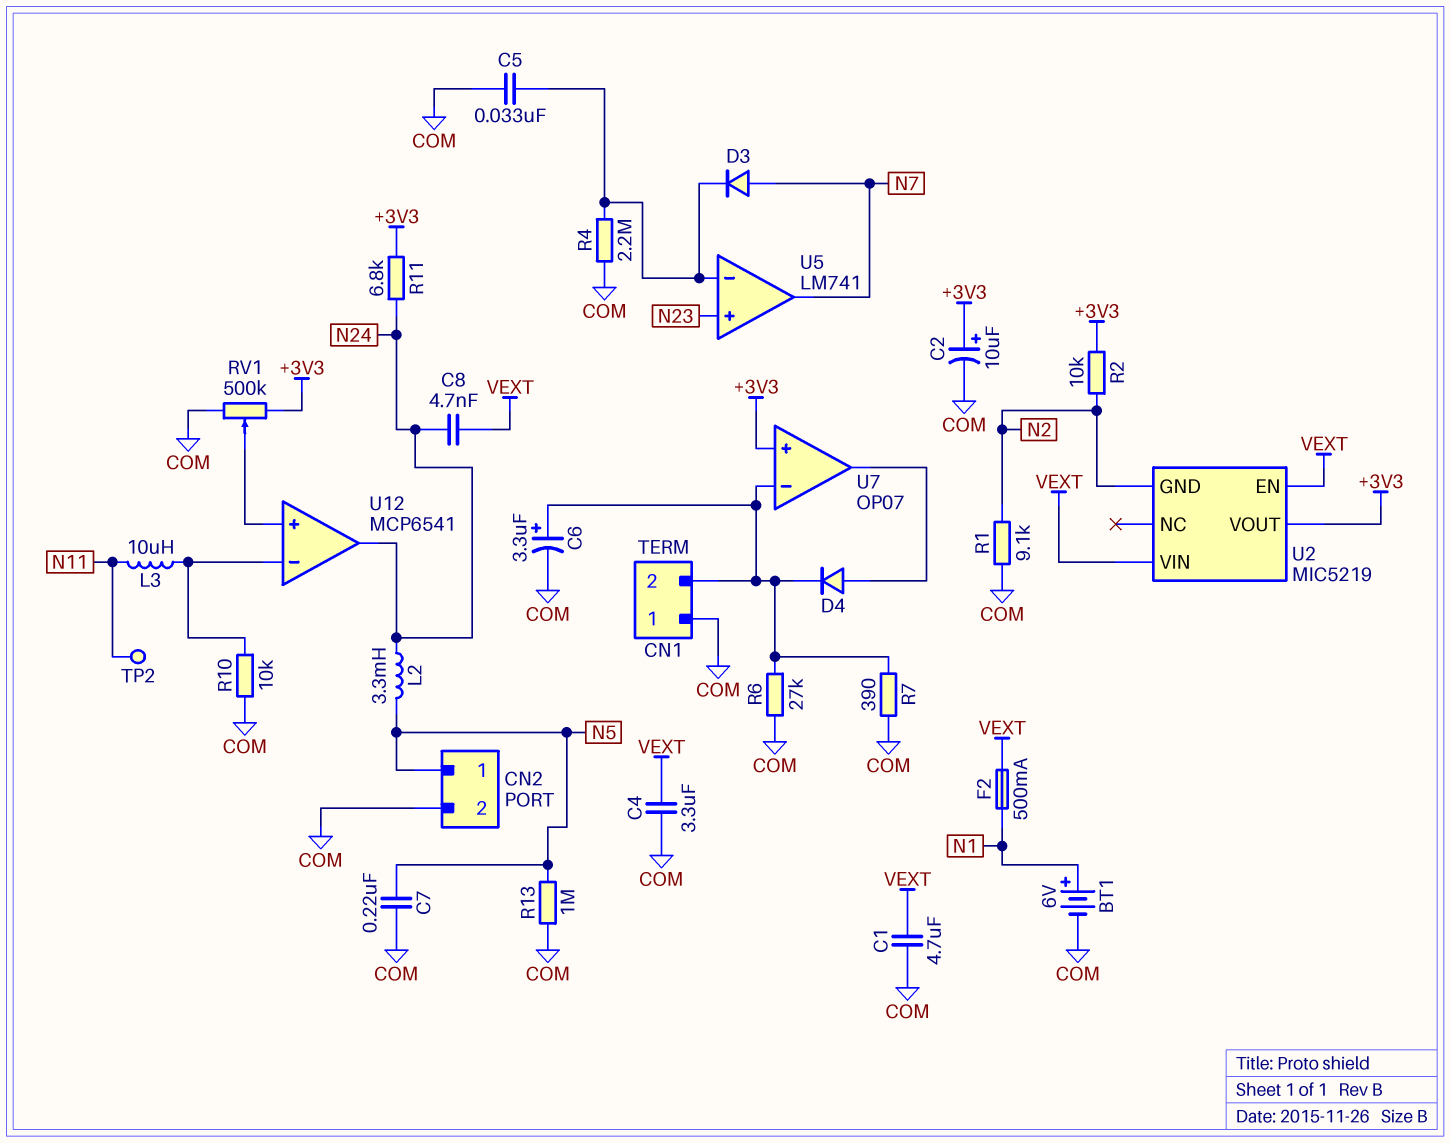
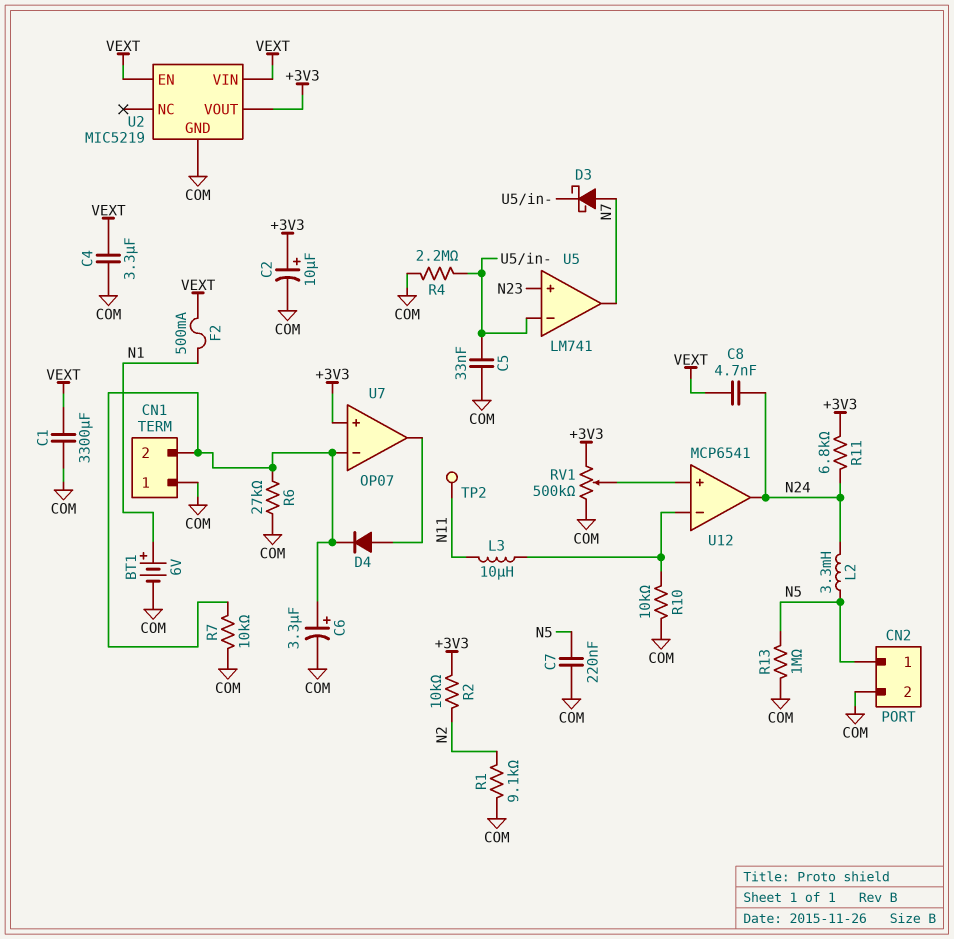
C1: 4.7uF (COM, VEXT) -> 3300uF (COM, VEXT)
D3: diode (A N7, K U5/in-) -> schottky (A N7, K U5/in-)
R7: 390 (CN1/2, COM) -> 10k (CN1/2, COM)
U2 pin GND: N2 -> COM

